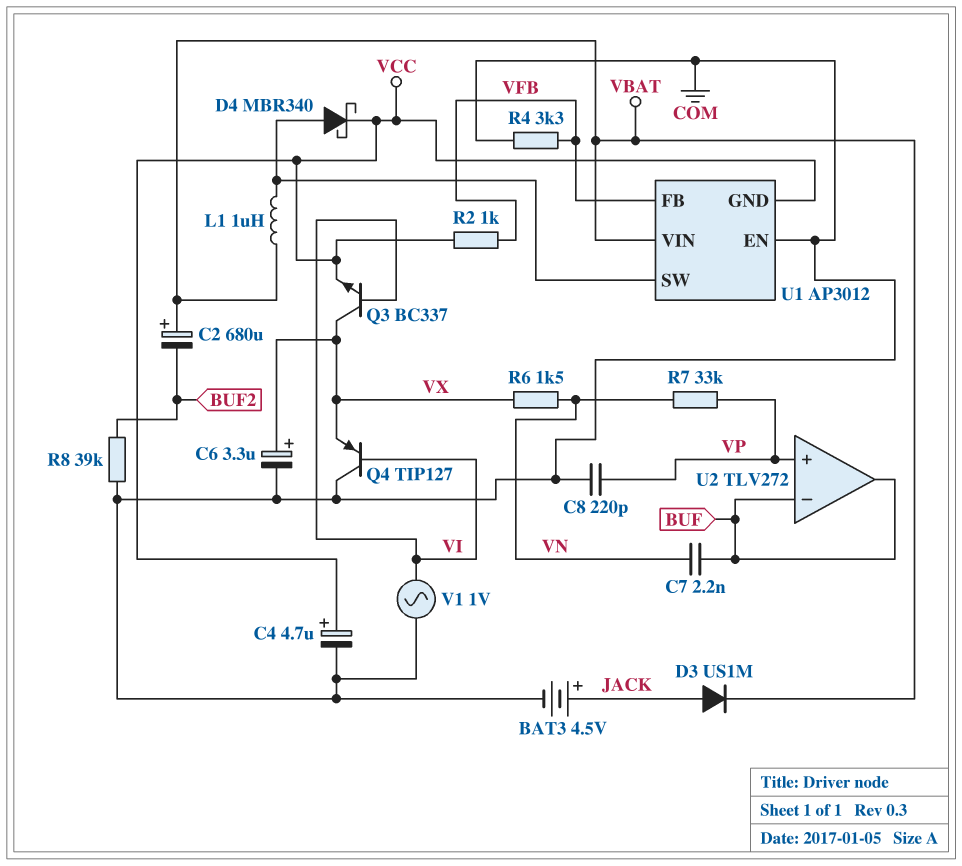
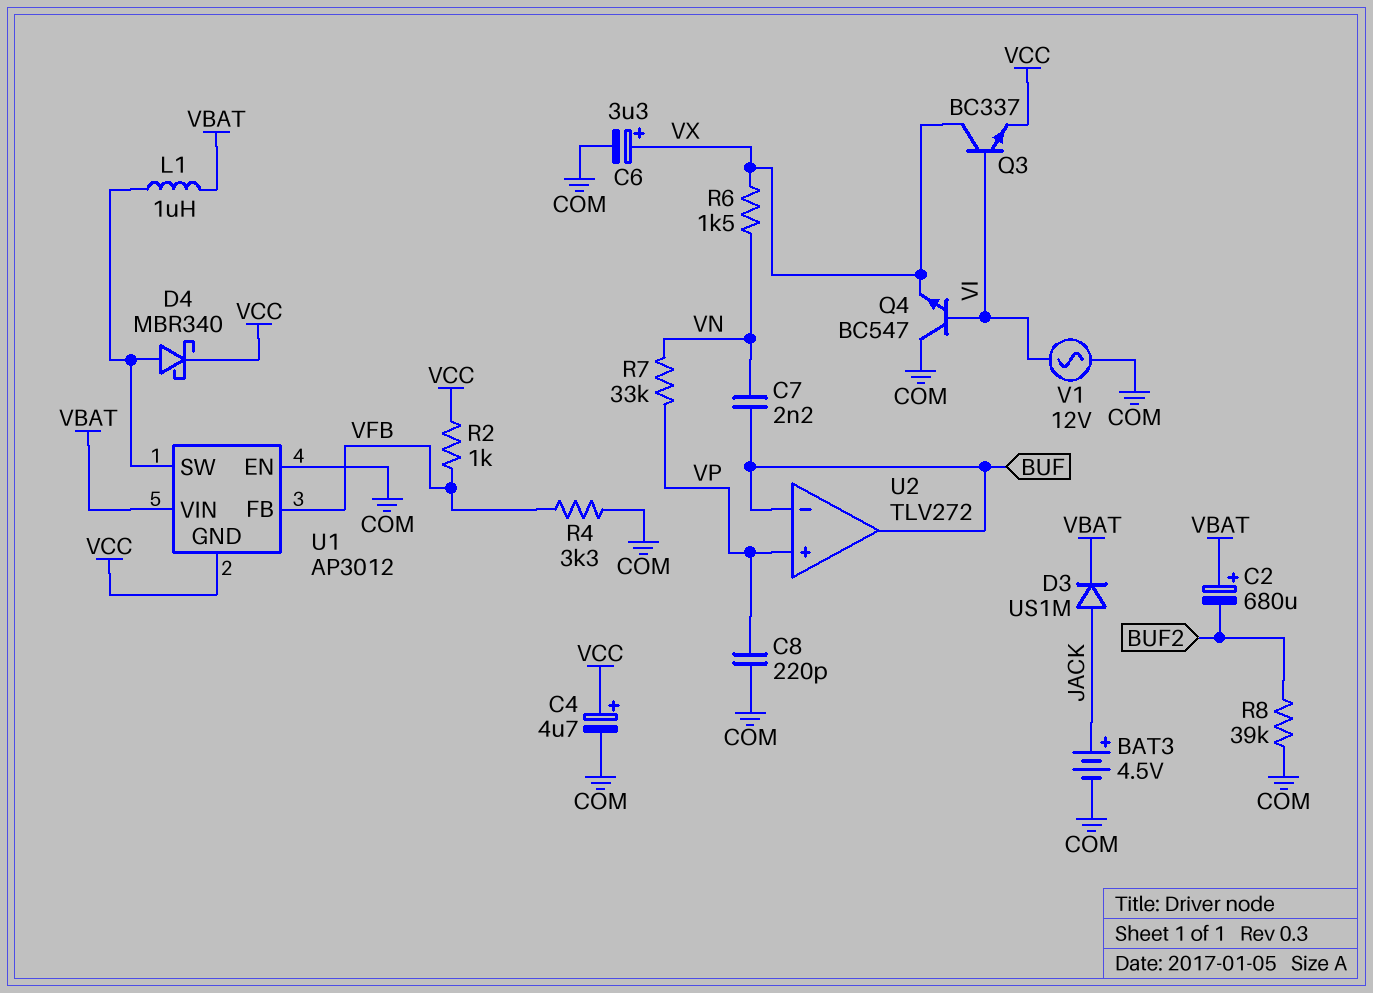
Q4: PNP TIP127 (B VI, C COM, E VX) -> NPN BC547 (B VI, C COM, E VX)
V1: AC 1V (COM, VI) -> AC 12V (COM, VI)

